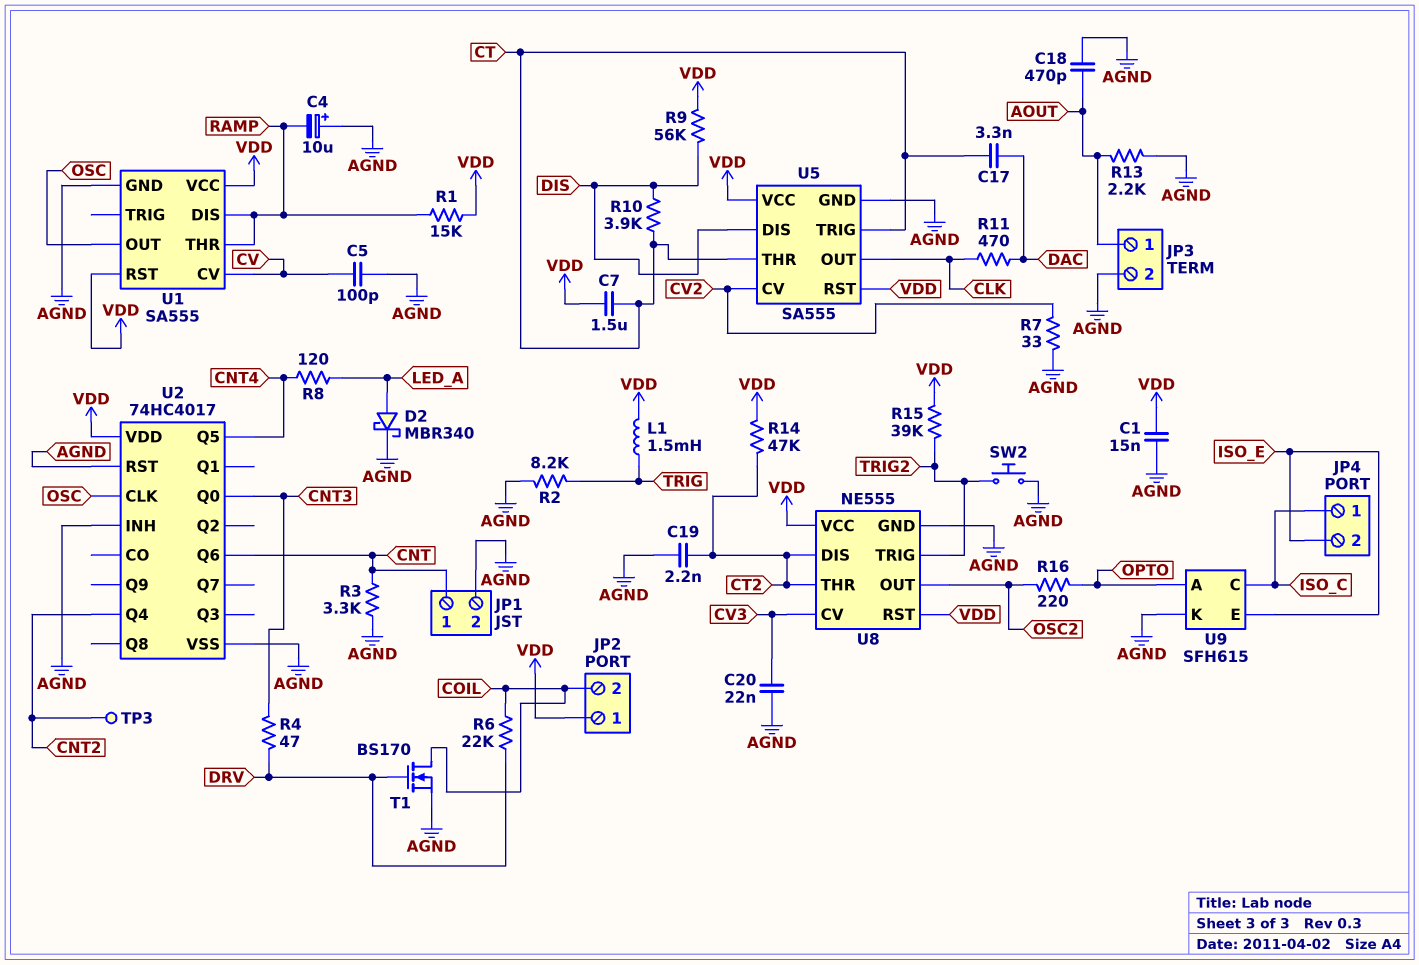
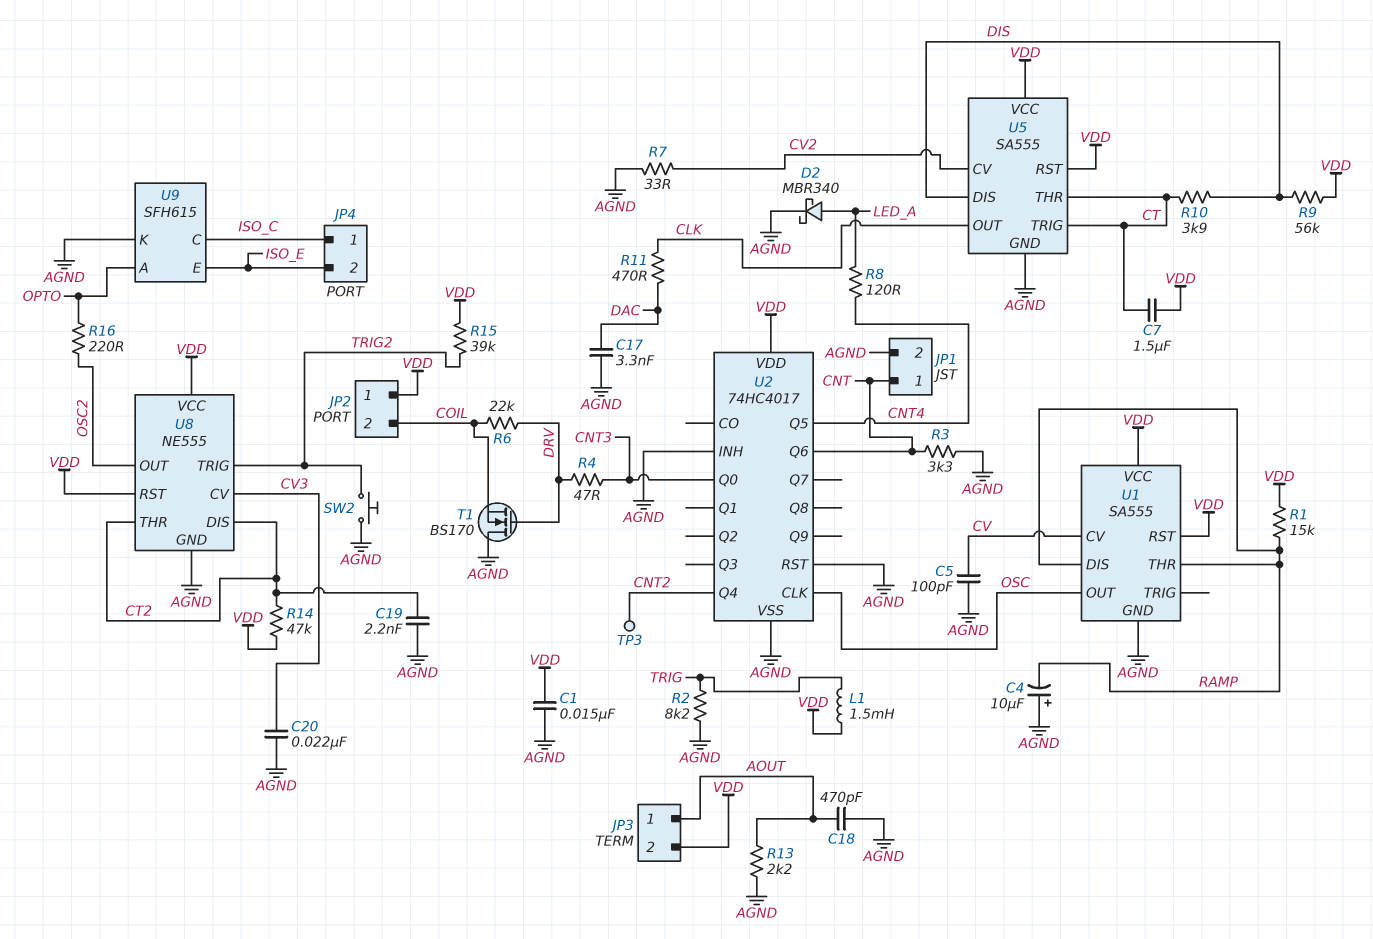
C17: 3.3nF (CT, DAC) -> 3.3nF (AGND, DAC)
JP3 pin 2: AGND -> VDD
T1: NMOS BS170 (G DRV, D COIL, S AGND) -> NMOS BS170 (G DRV, D AGND, S COIL)

